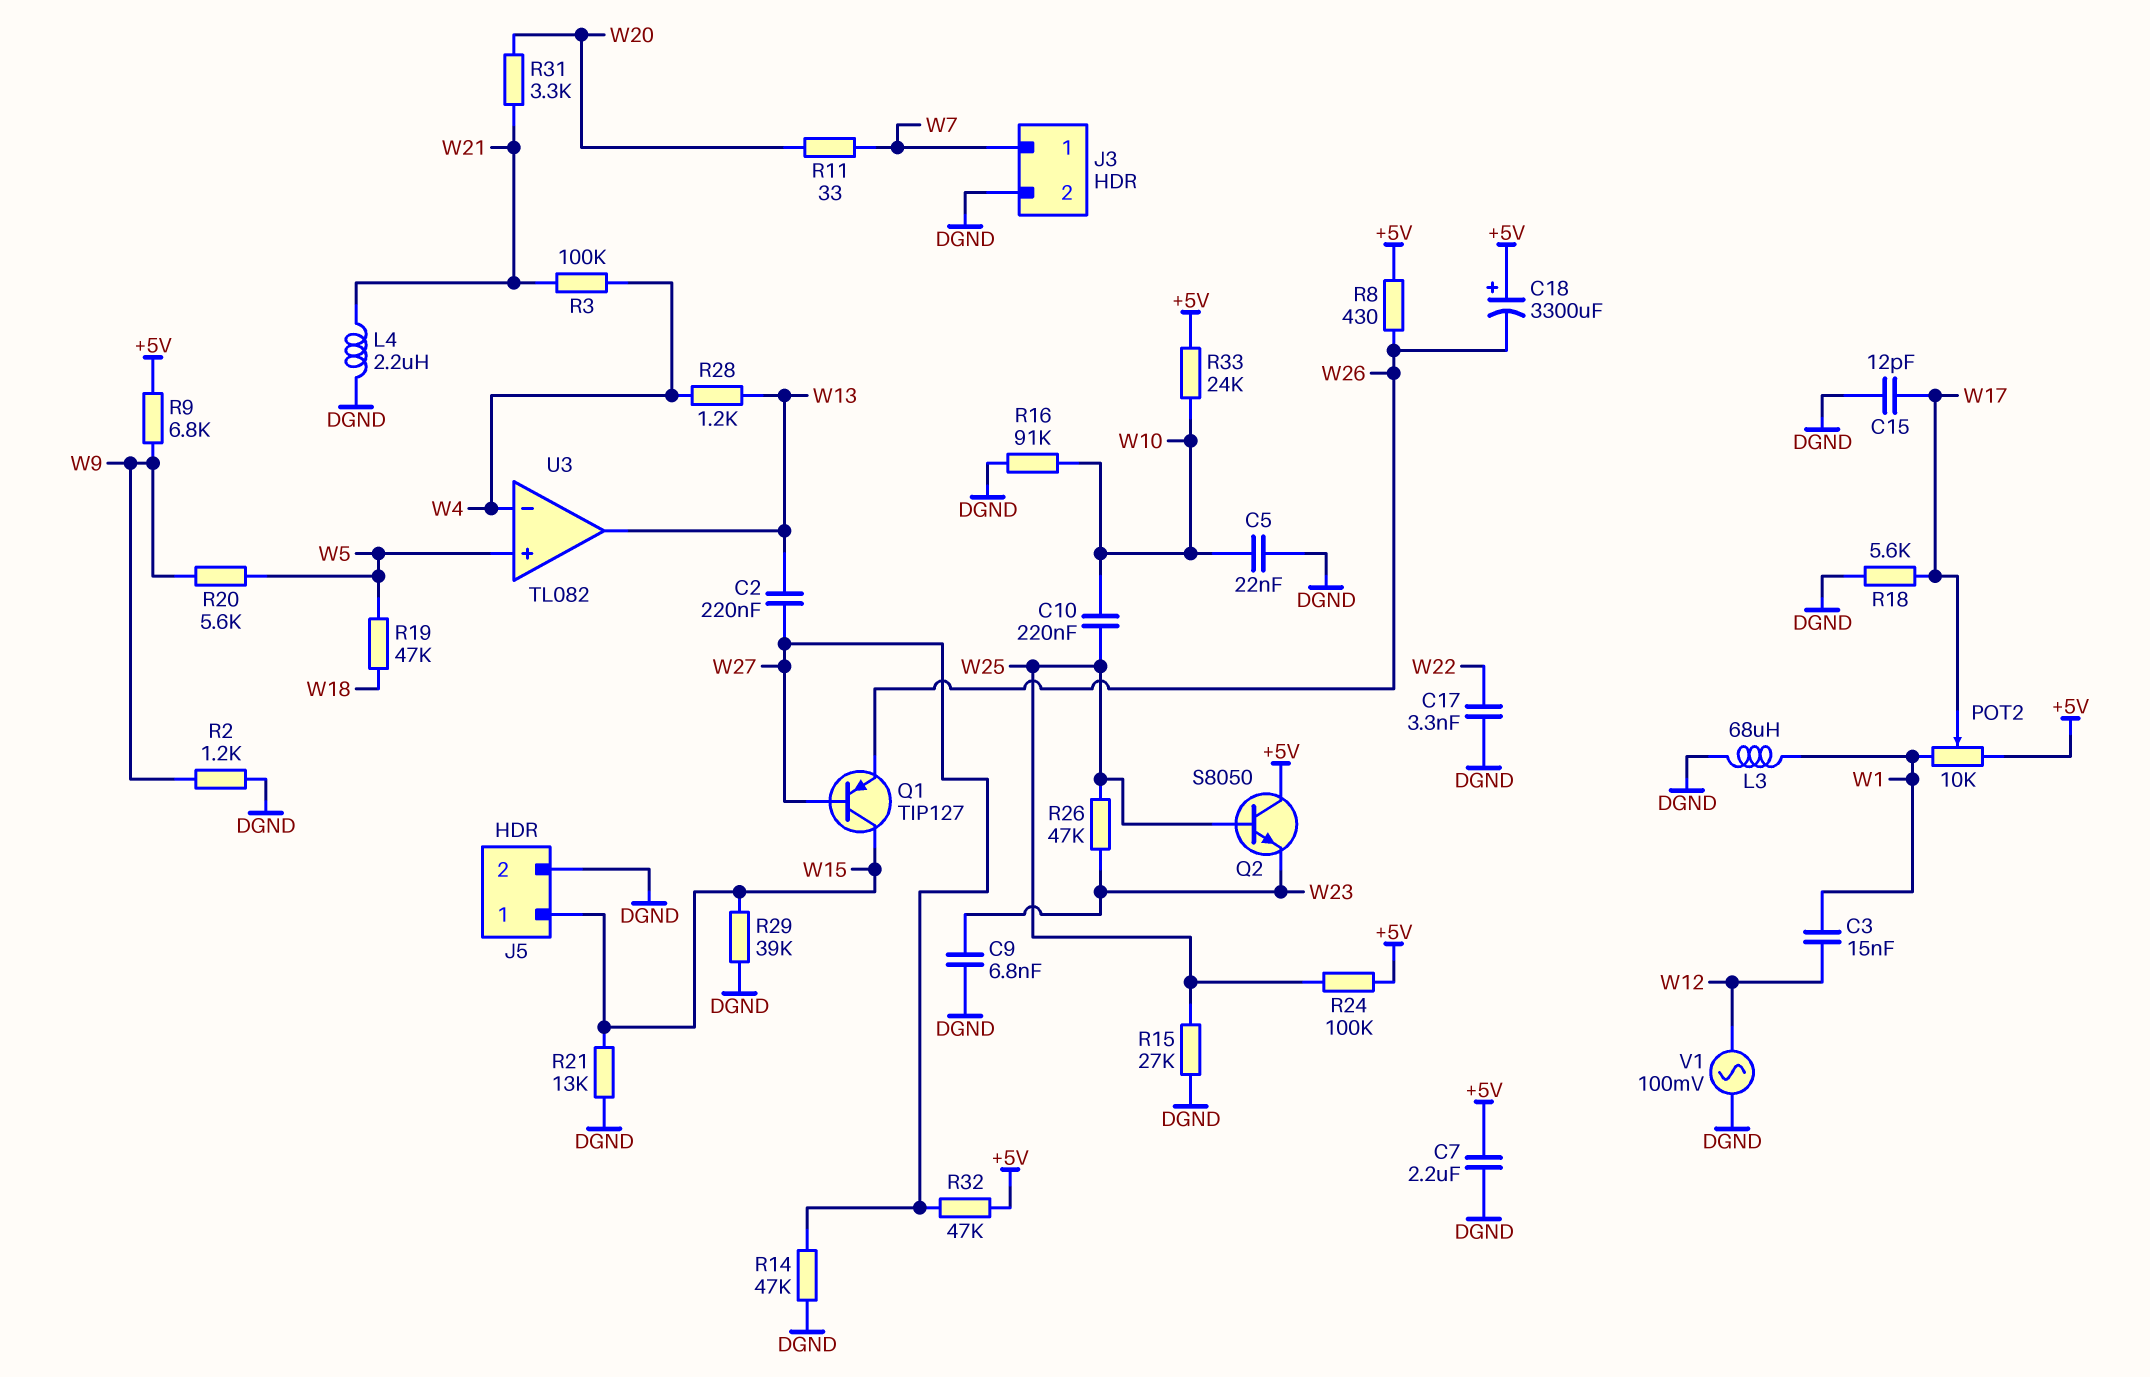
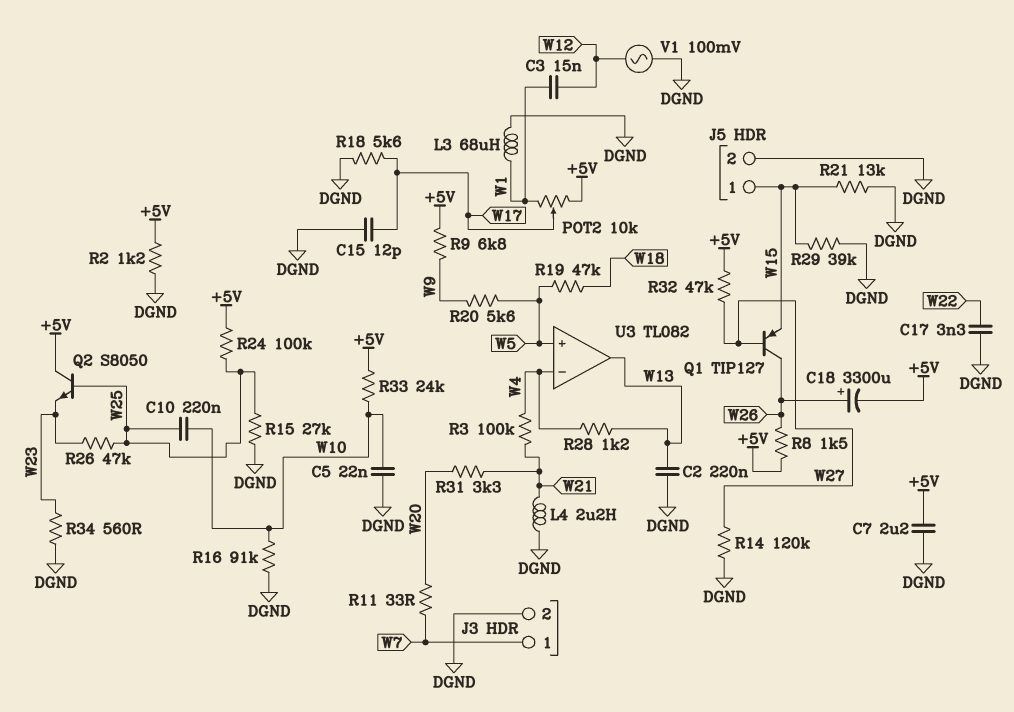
C2: 220nF (W13, W27) -> 220nF (DGND, W13)
C9: 6.8nF (DGND, W23) -> none
C18: 3300uF (plus +5V, minus W26) -> 3300uF (plus W26, minus +5V)
Q1: PNP TIP127 (B W27, C W15, E W26) -> PNP TIP127 (B W27, C W26, E W15)
R2: 1.2k (DGND, W9) -> 1.2k (+5V, DGND)
R8: 430 (+5V, W26) -> 1.5k (+5V, W26)
R14: 47k (DGND, W27) -> 120k (DGND, W27)
R34: none -> 560 (DGND, W23)

